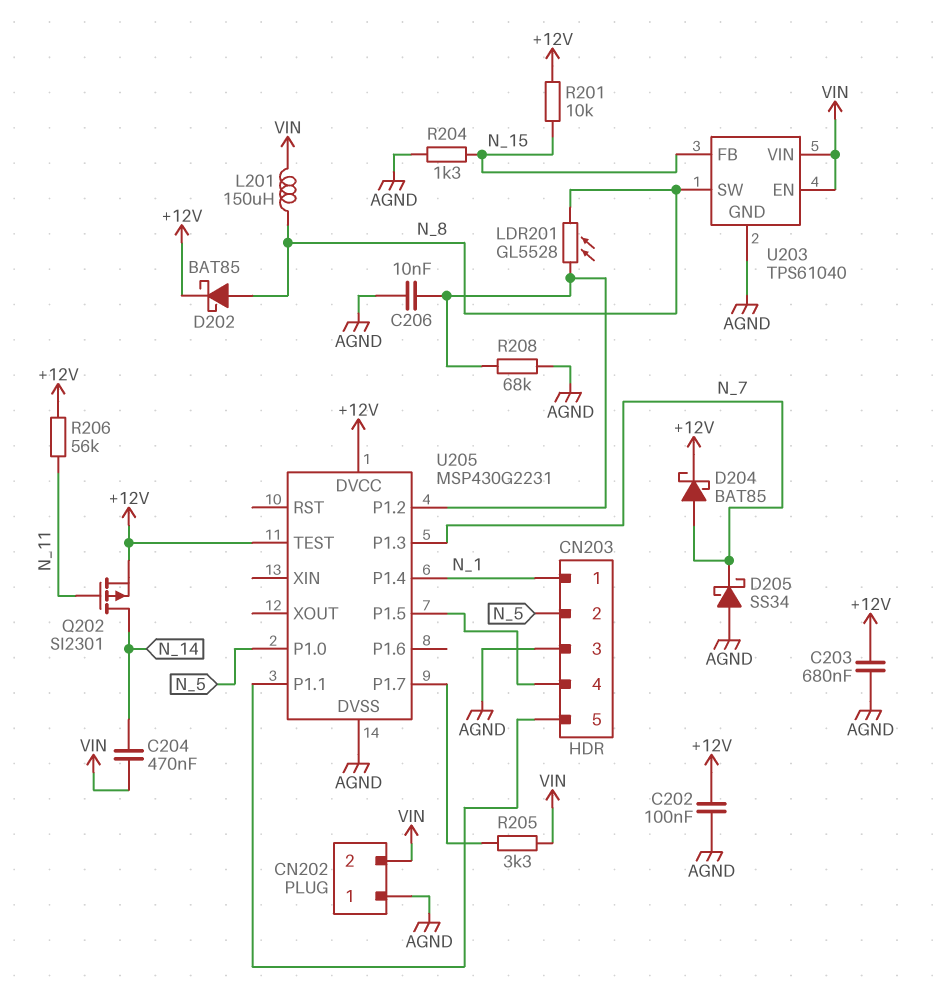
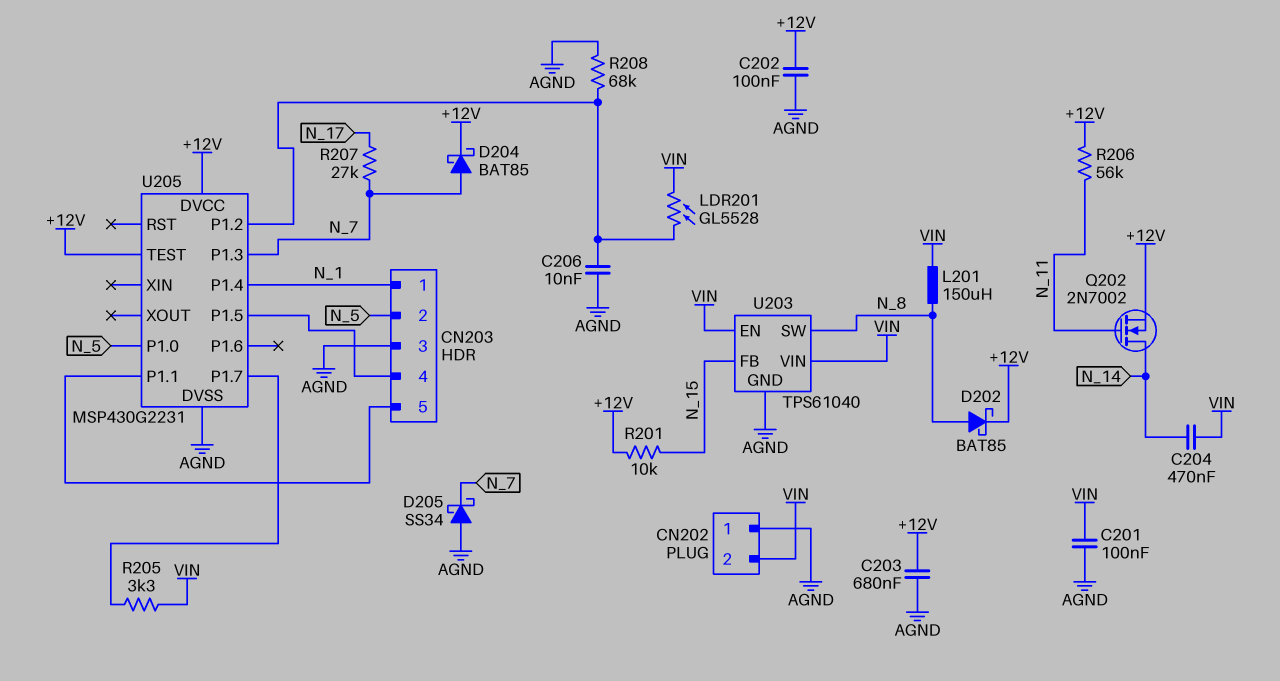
C201: none -> 100nF (AGND, VIN)
LDR201: GL5528 (N_8, U205/P1.2) -> GL5528 (U205/P1.2, VIN)
Q202: PMOS SI2301 (G N_11, D N_14, S +12V) -> NMOS 2N7002 (G N_11, D N_14, S +12V)
R204: 1.3k (AGND, N_15) -> none
R207: none -> 27k (N_7, N_17)

